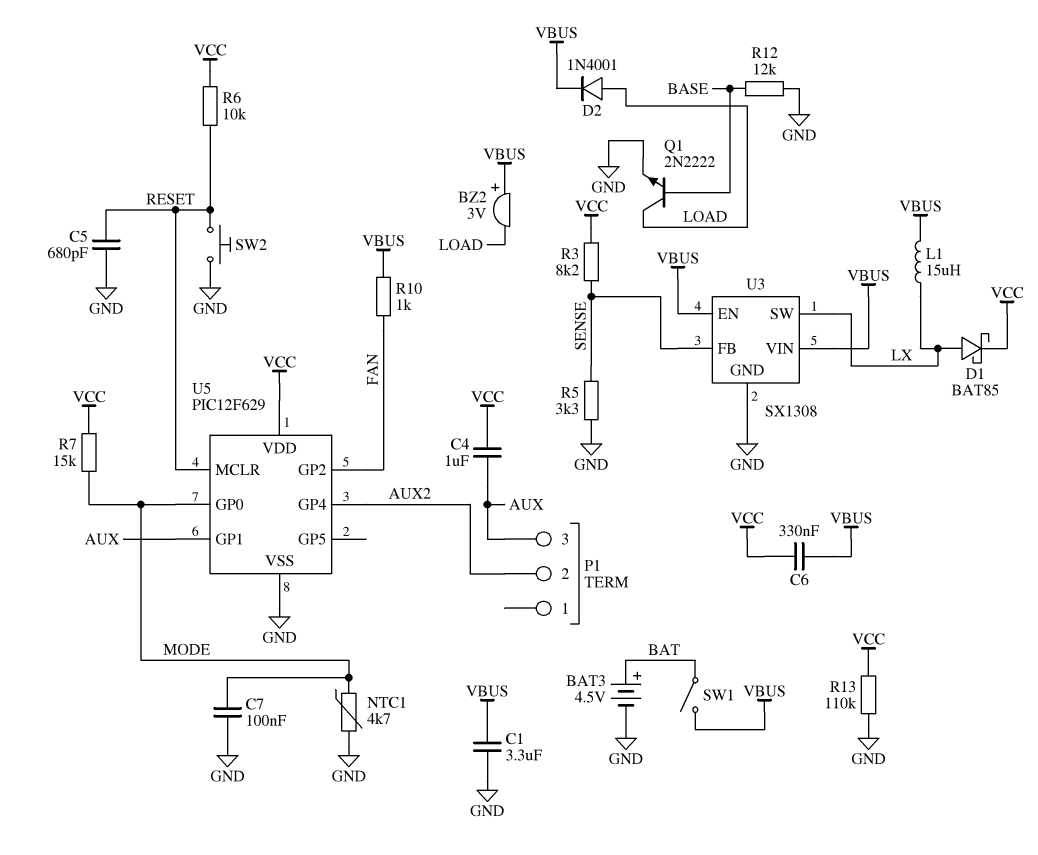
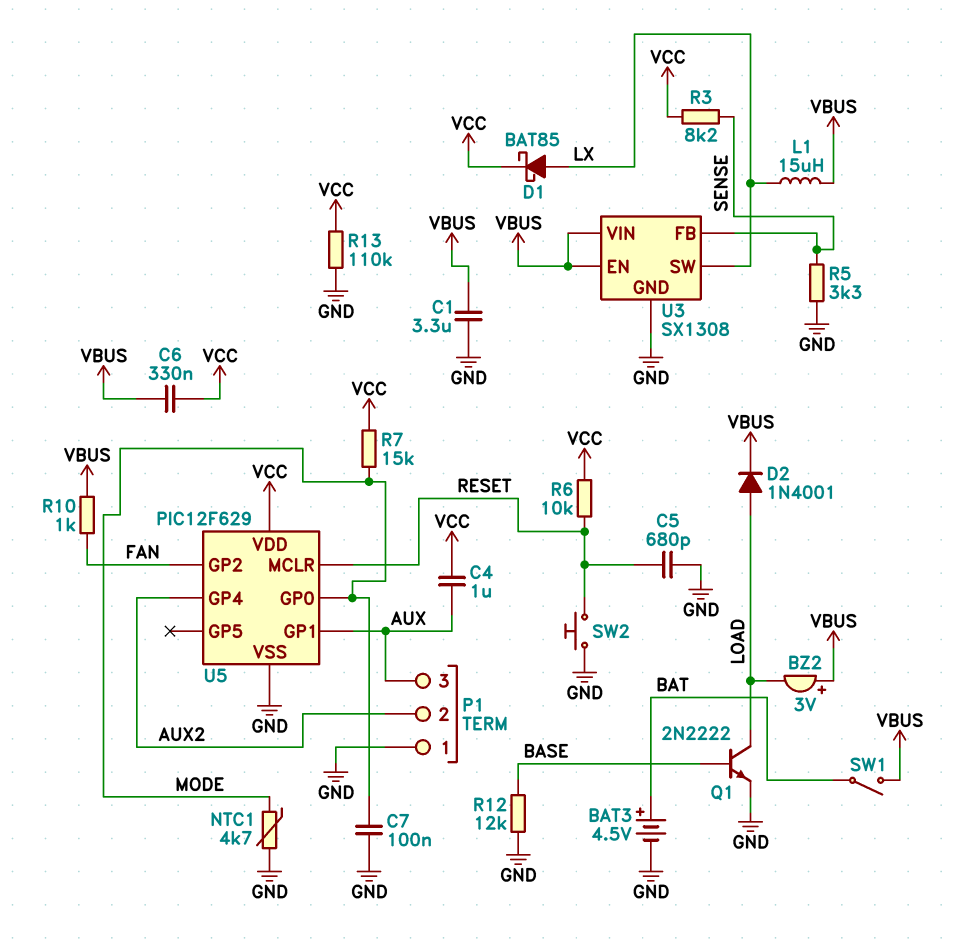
P1 pin 1: none -> GND

